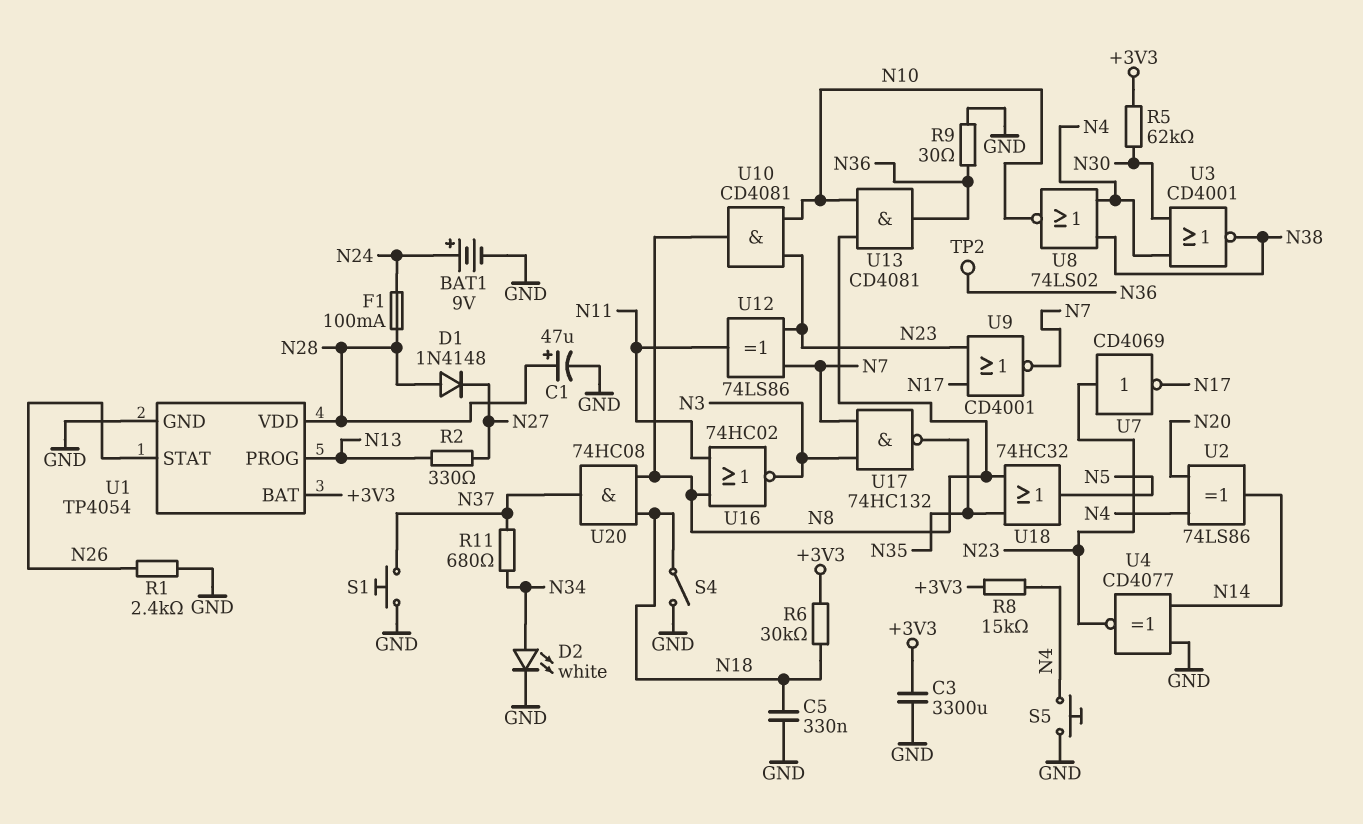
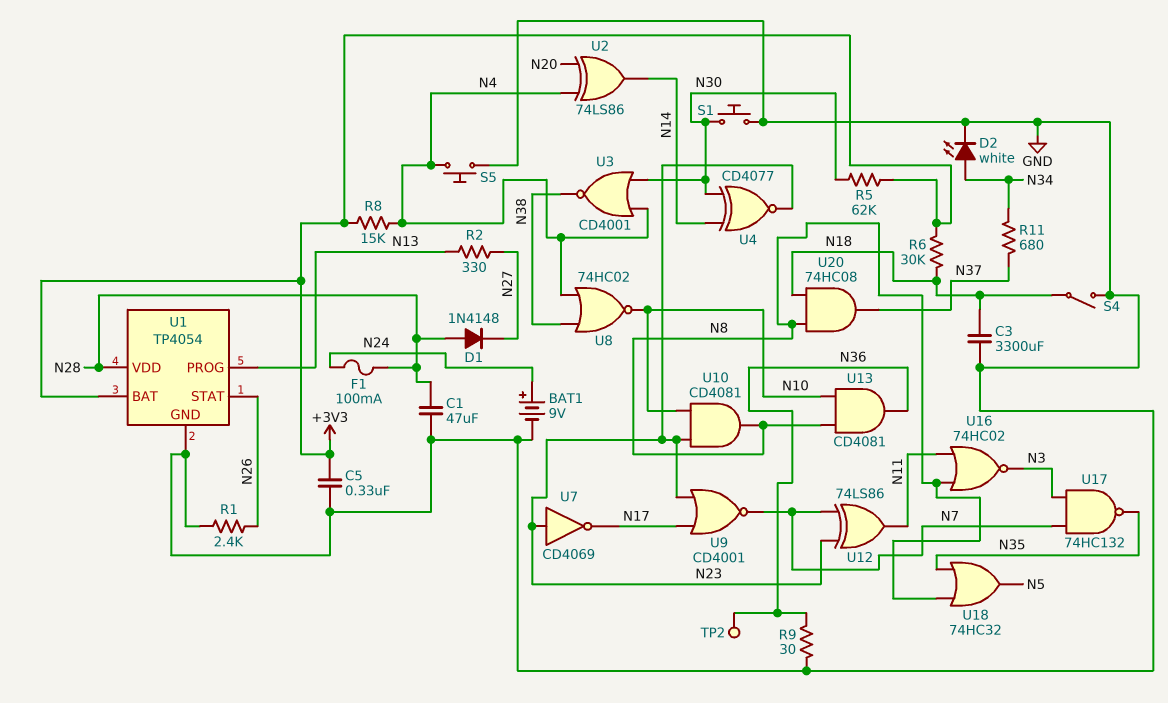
C1: 47uF (plus N28, minus GND) -> 47uF (GND, N28)
C3: 3300uF (+3V3, GND) -> 3300uF (GND, N18)
C5: 330nF (GND, N18) -> 330nF (+3V3, GND)
S1: button (GND, N37) -> button (GND, N30)
U4: XNOR CD4077 (in GND, in N14, out N23) -> XNOR CD4077 (in N14, in N30, out N23)
U8: NOR 74LS02 (in N4, in N38, out N10) -> NOR 74HC02 (in N4, in N38, out N10)

